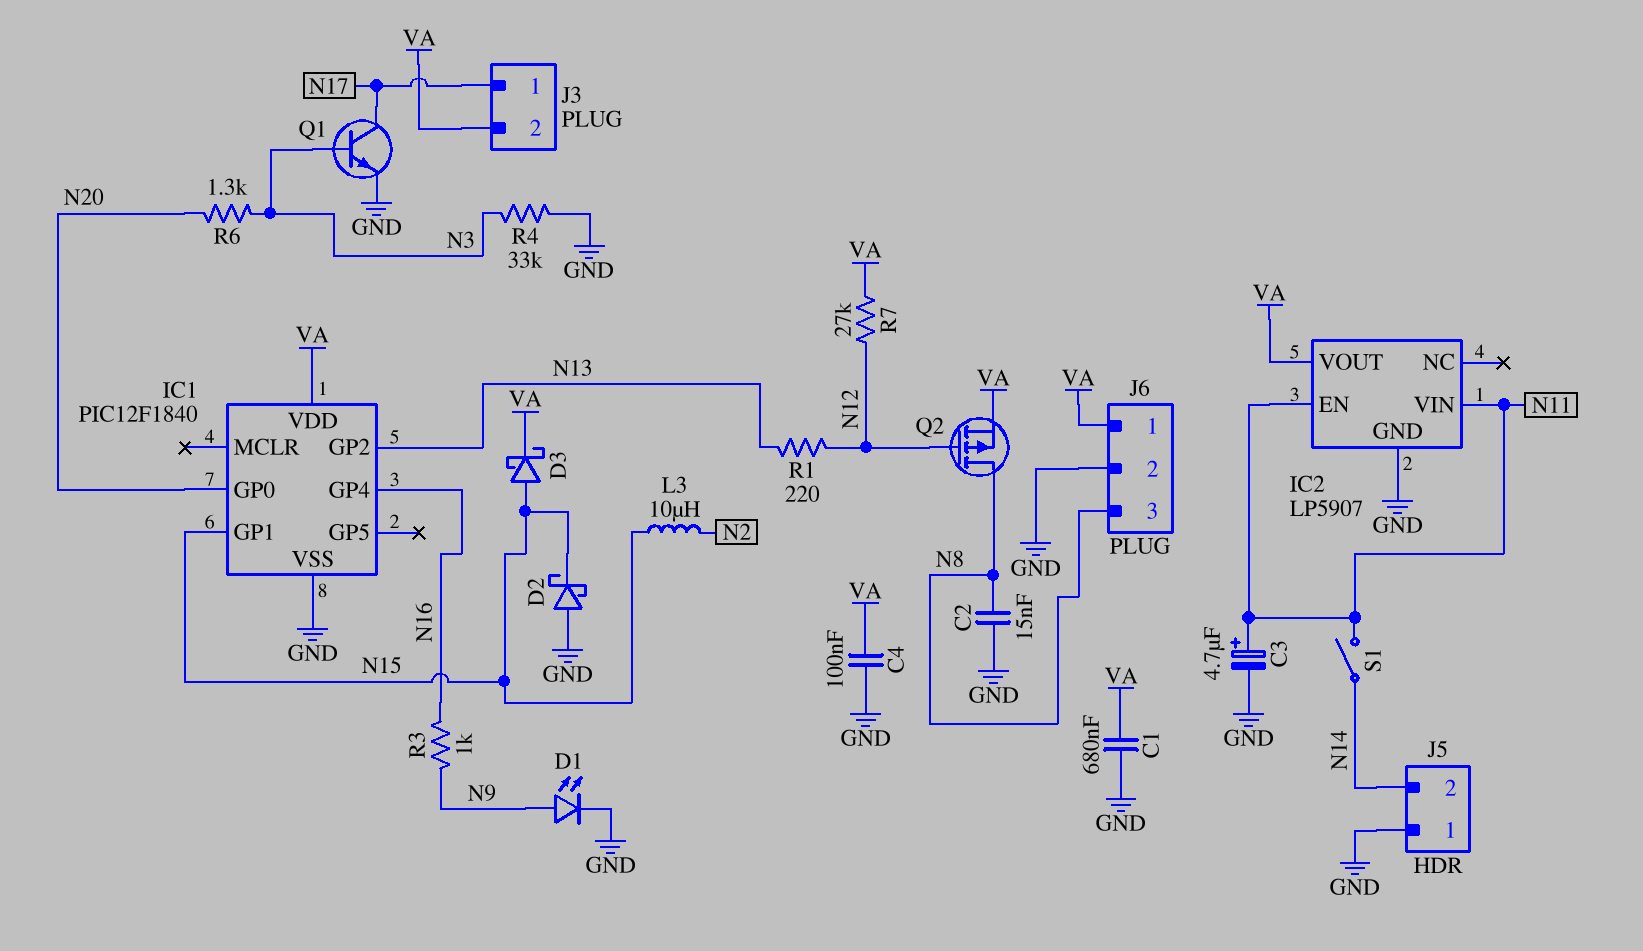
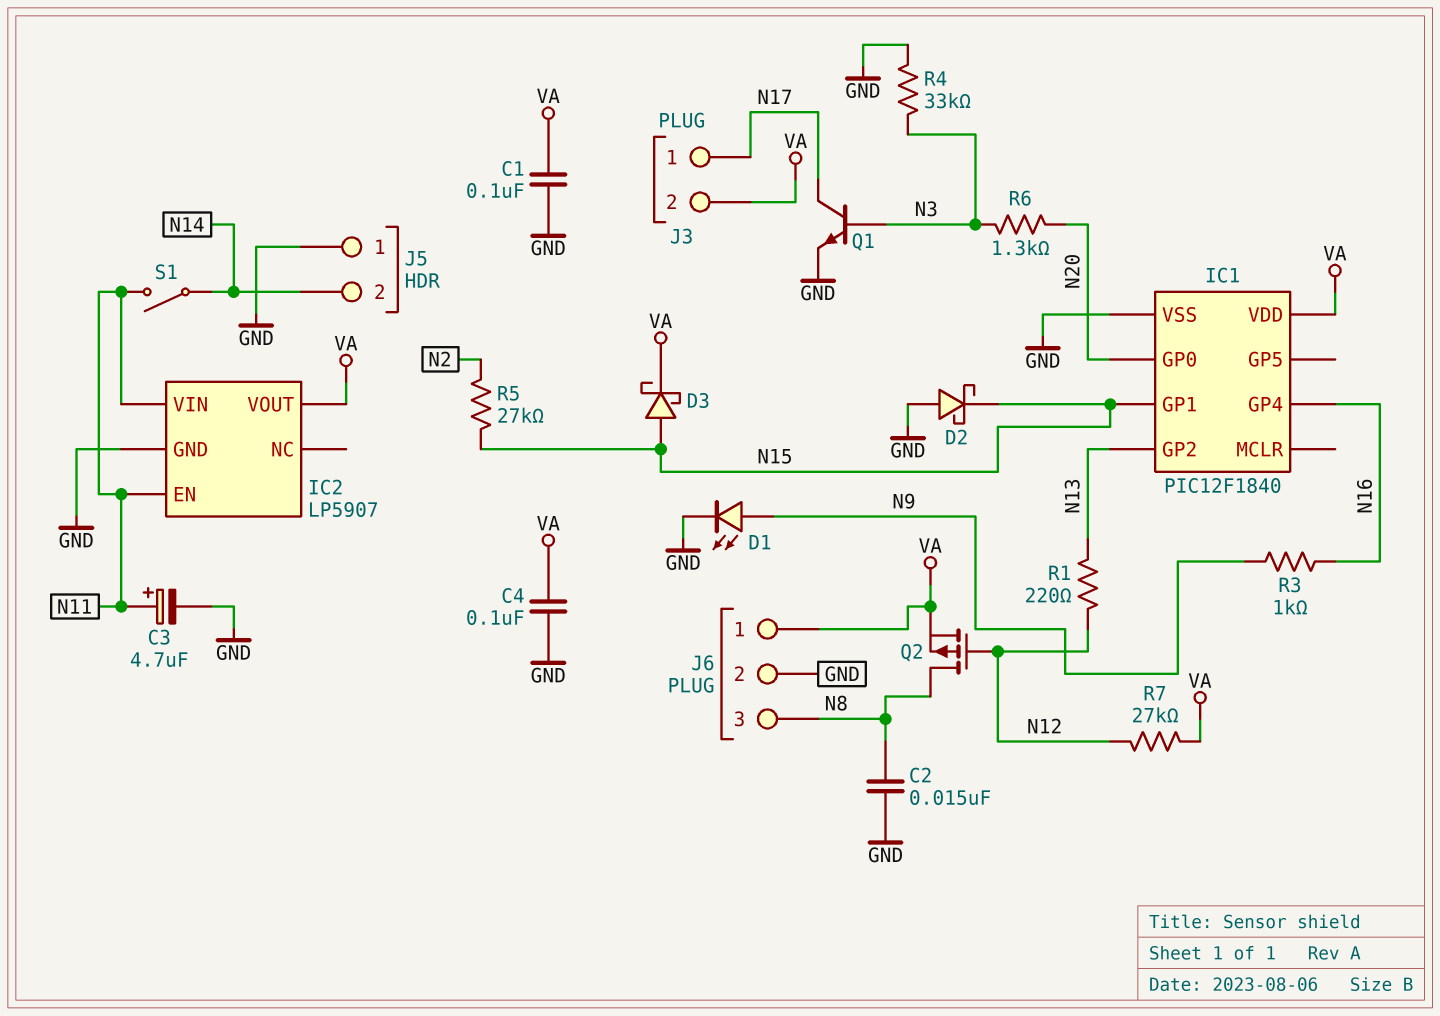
C1: 680nF (GND, VA) -> 100nF (GND, VA)
L3: 10uH (N2, N15) -> none
R5: none -> 27k (N2, N15)

